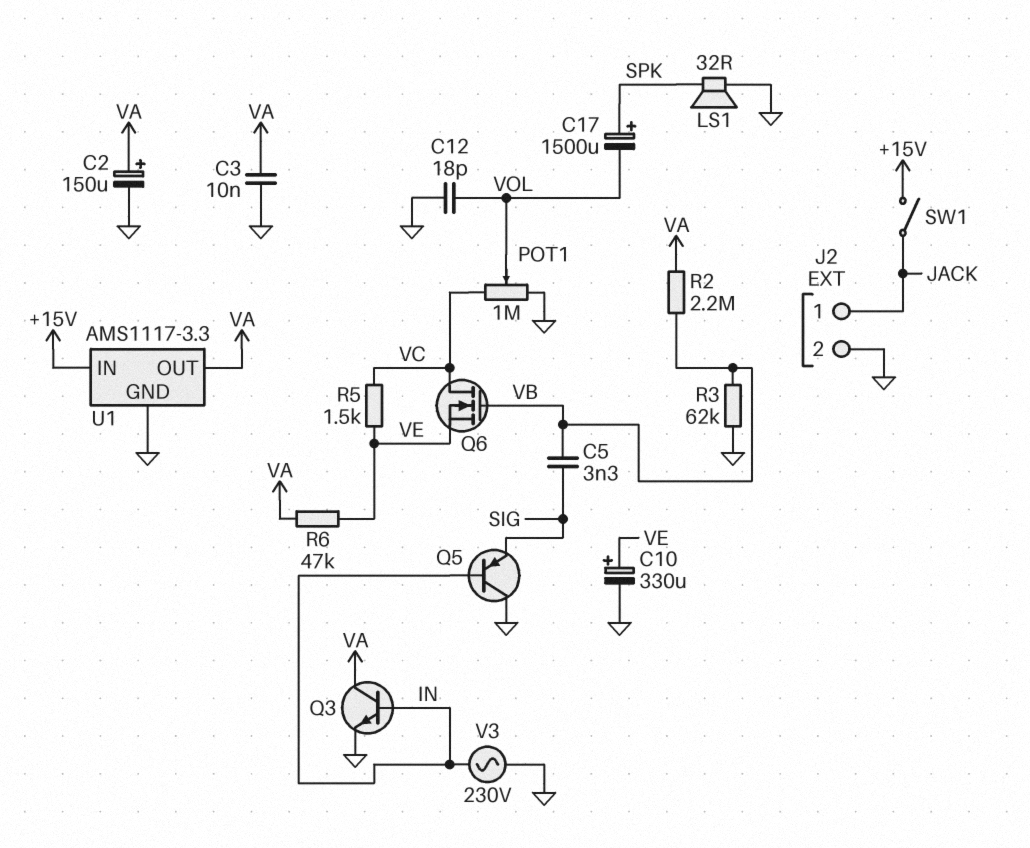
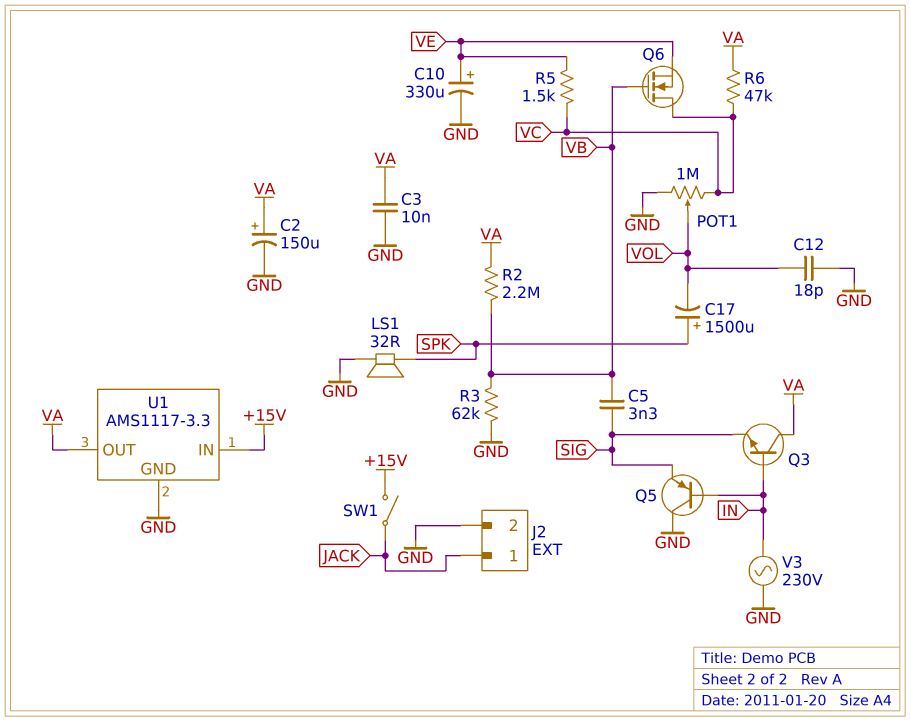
Q3: NPN (B IN, C VA, E GND) -> NPN (B IN, C VA, E SIG)
R6: 47k (VA, VE) -> 47k (VA, VC)

